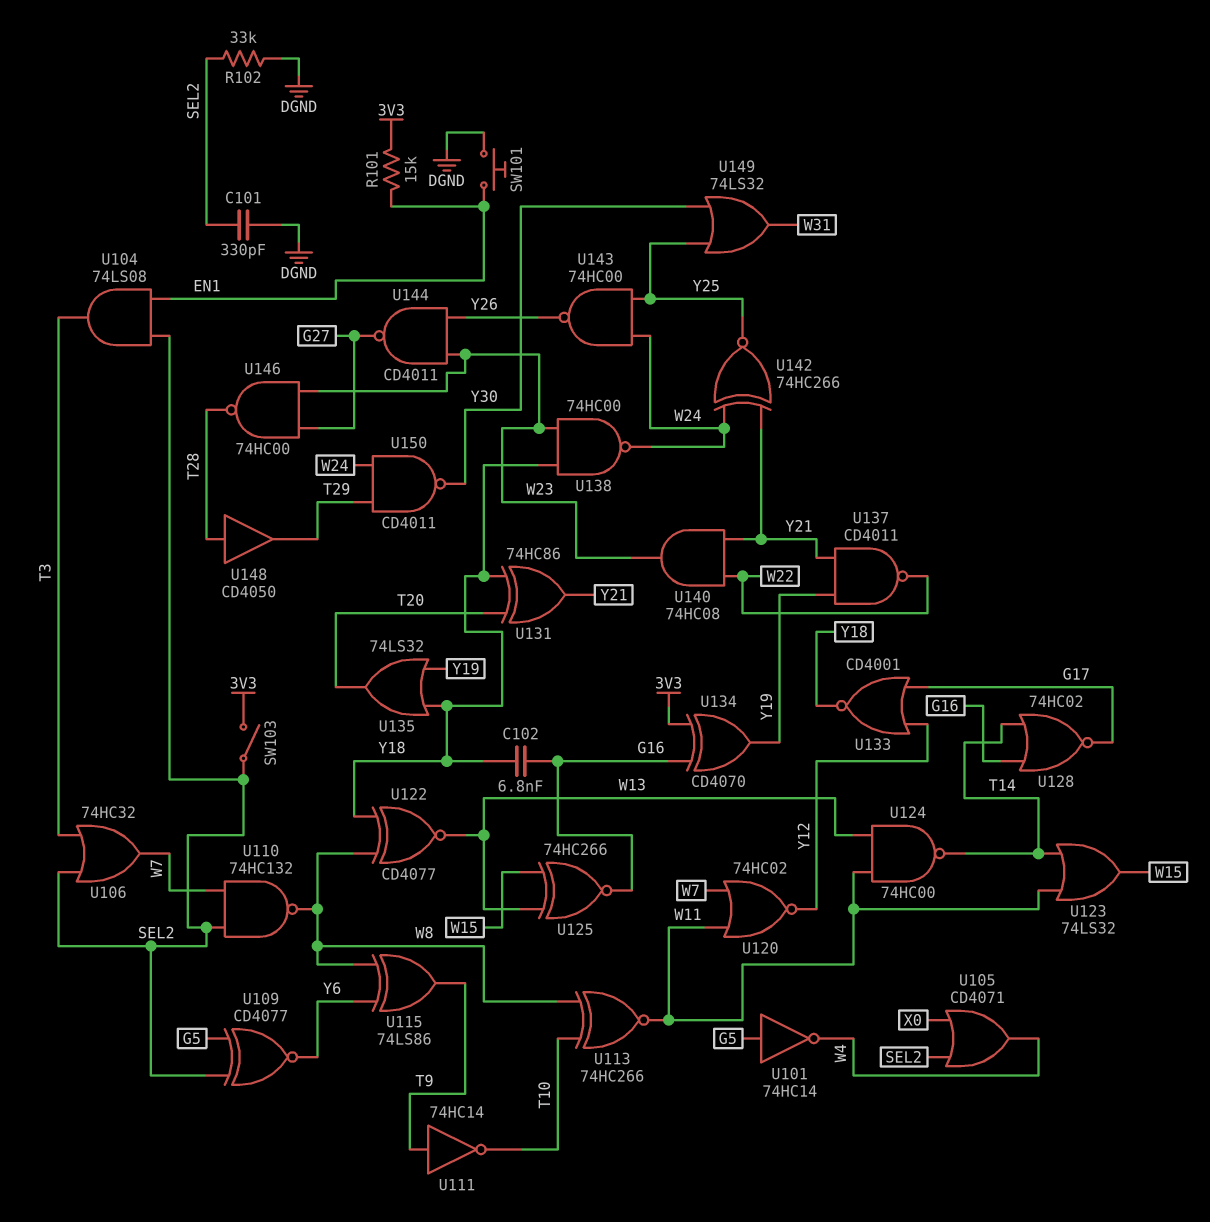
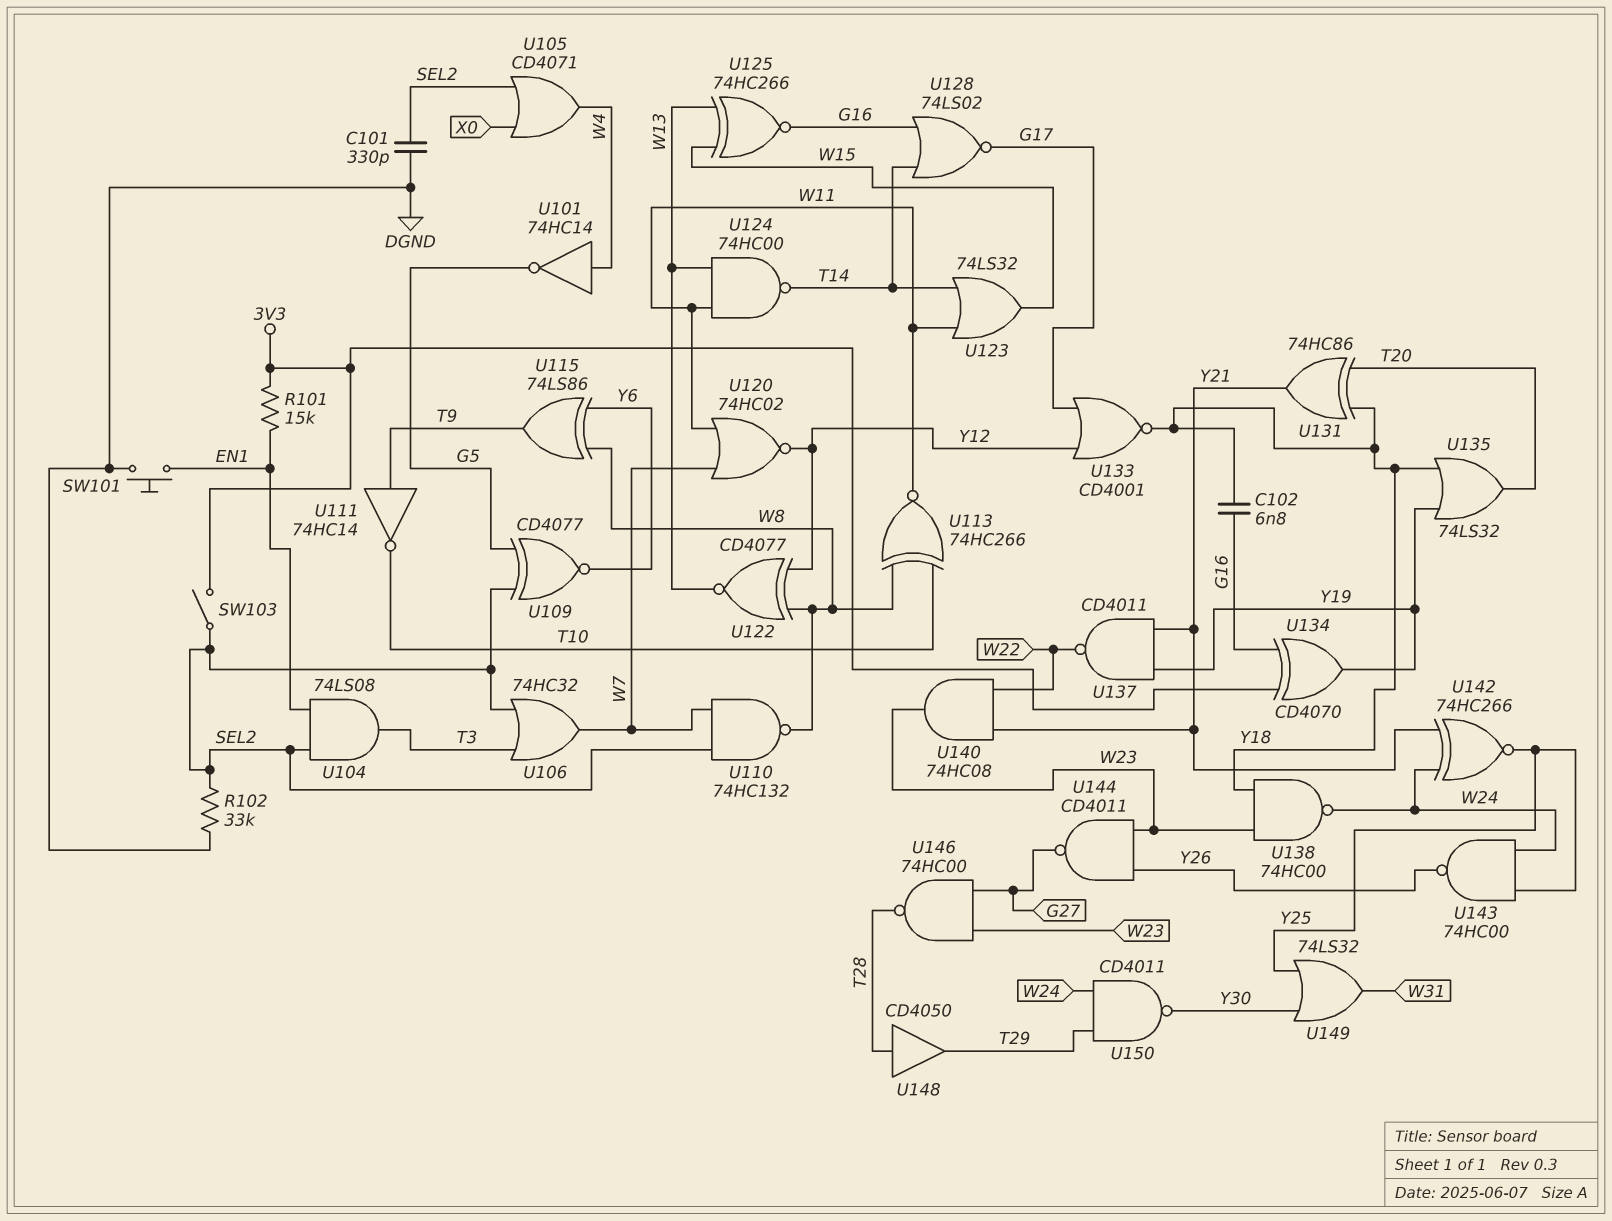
U101: NOT 74HC14 (in G5, out W4) -> NOT 74HC14 (in W4, out G5)
U122: XNOR CD4077 (in W8, in Y18, out W13) -> XNOR CD4077 (in W8, in Y12, out W13)
U128: NOR 74HC02 (in G16, in T14, out G17) -> NOR 74LS02 (in G16, in T14, out G17)

